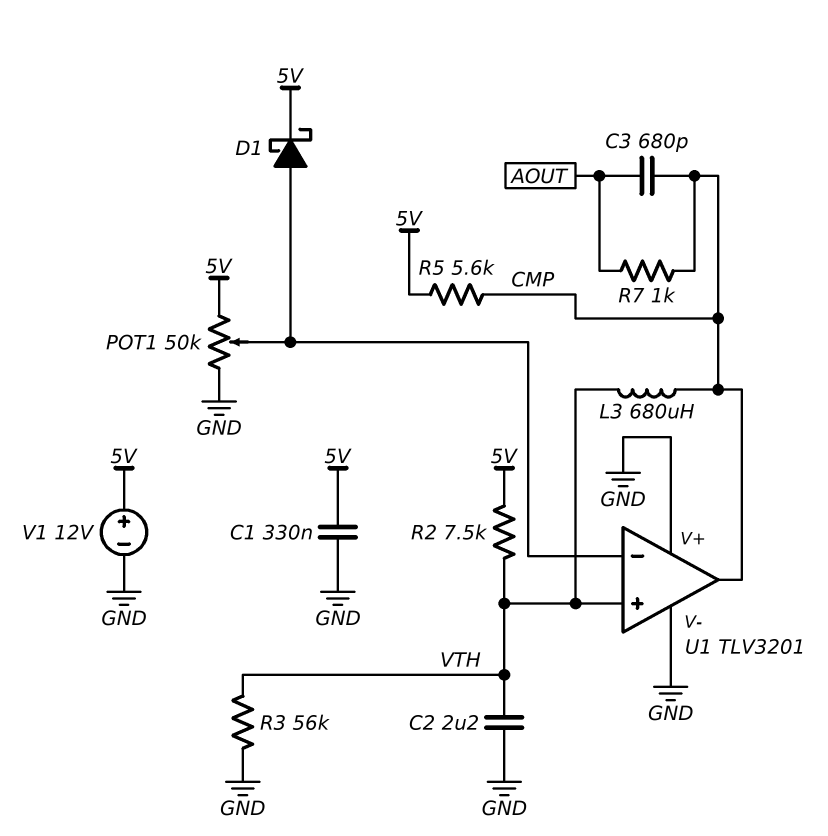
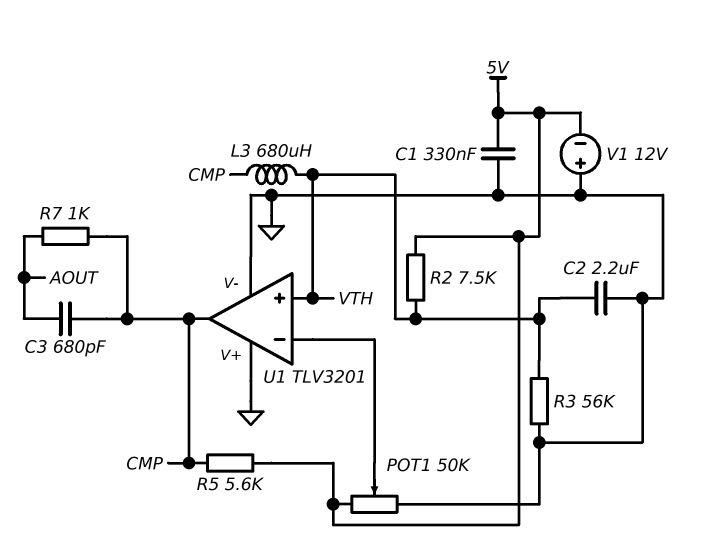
D1: schottky (A U1/in-, K 5V) -> none
V1: 12V (plus 5V, minus GND) -> 12V (plus GND, minus 5V)

